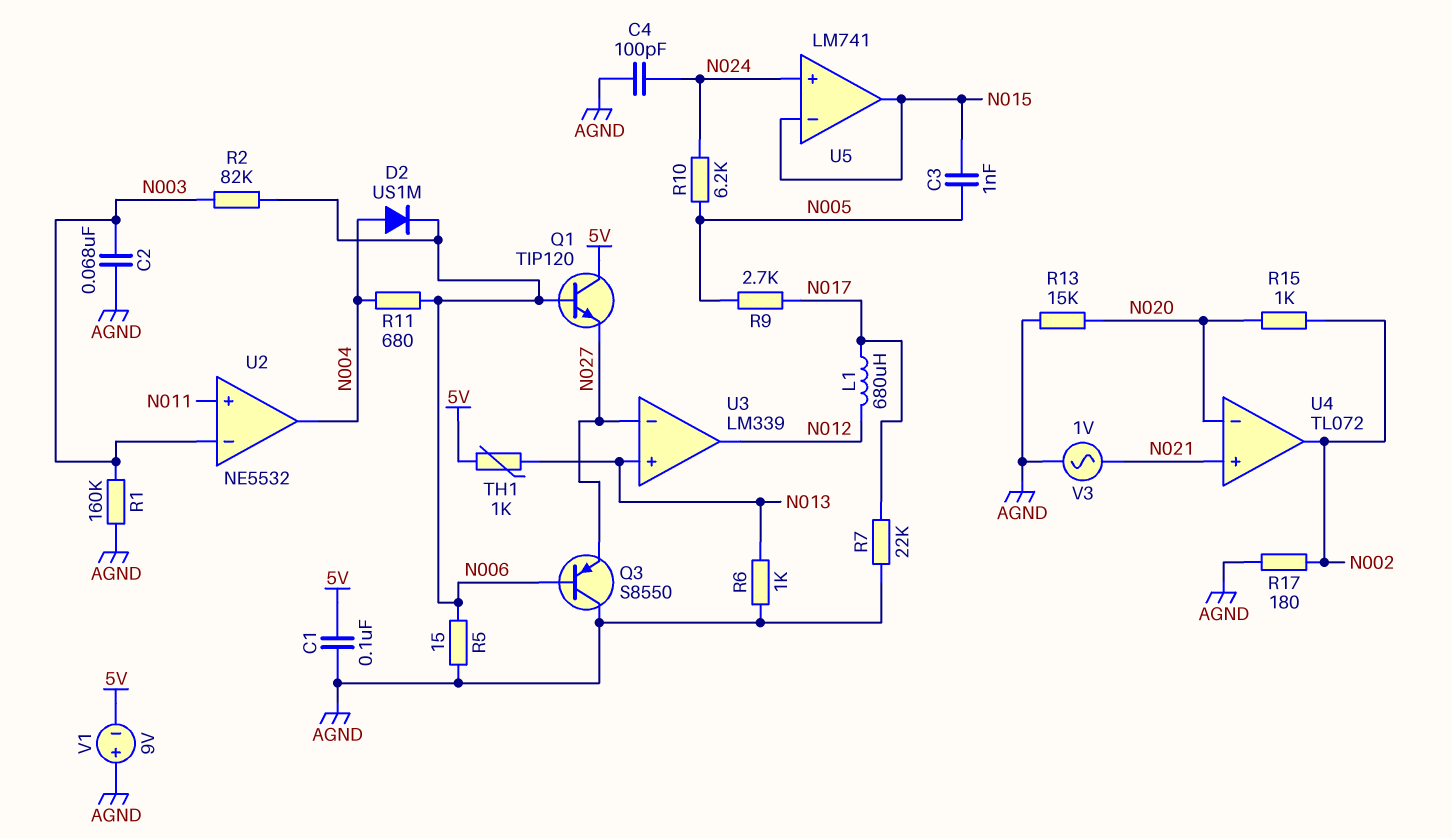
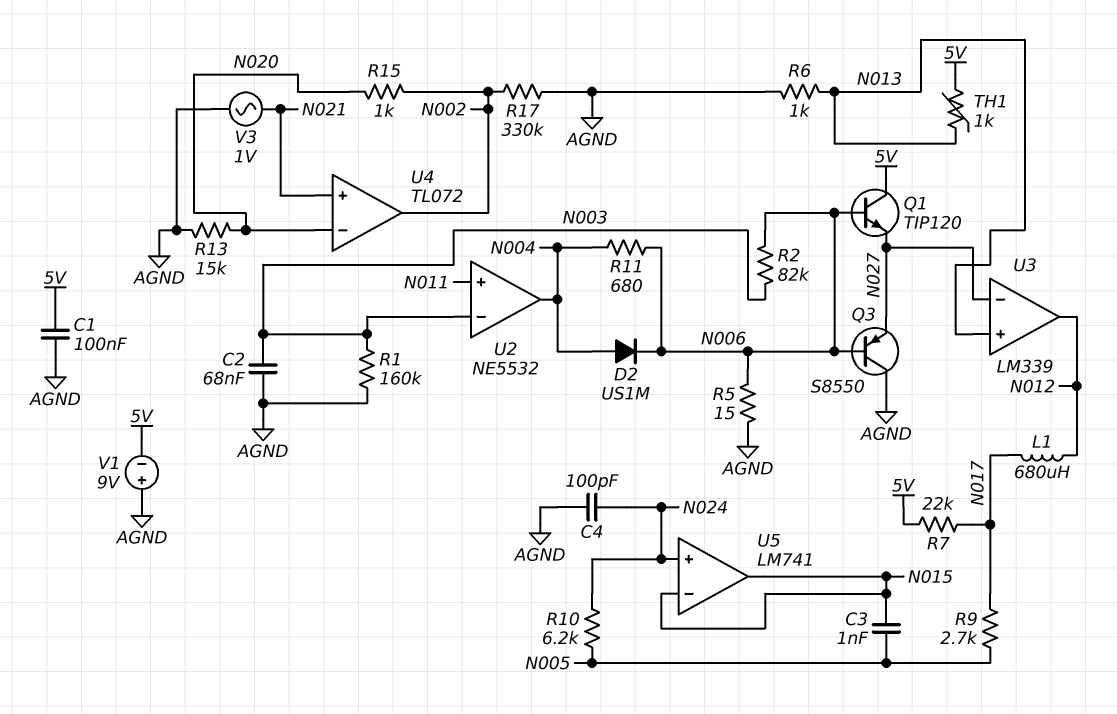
R7: 22k (AGND, N017) -> 22k (5V, N017)
R17: 180 (AGND, N002) -> 330k (AGND, N002)

